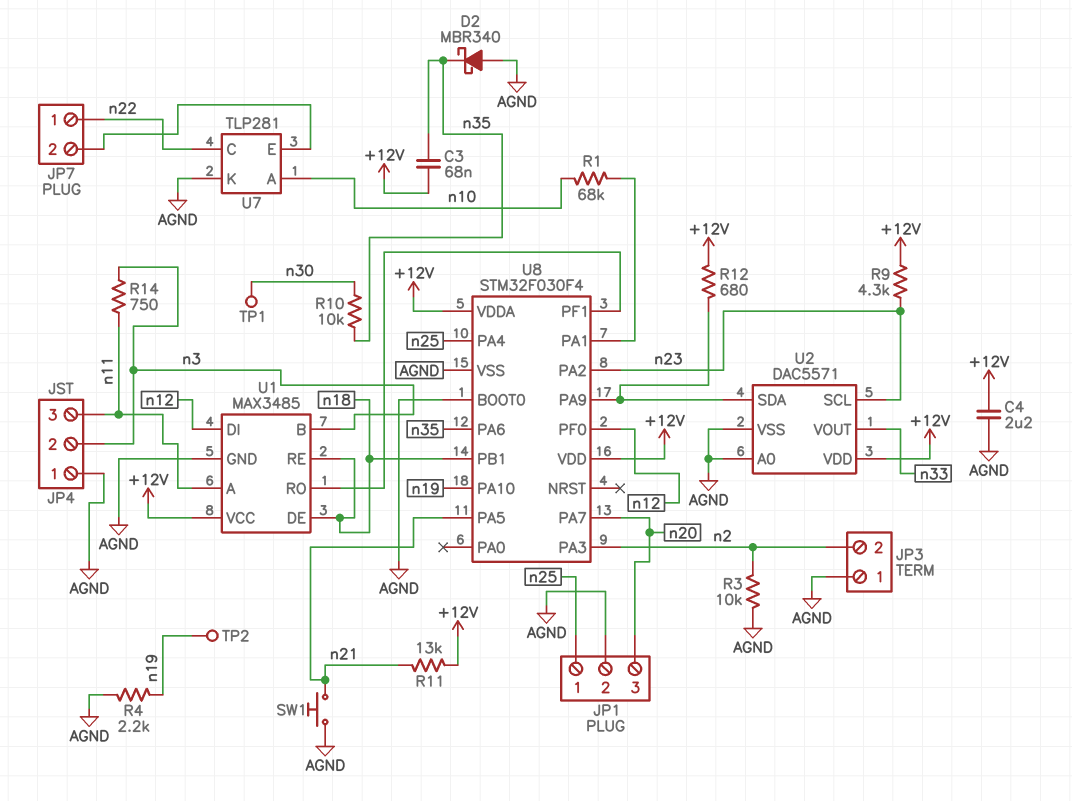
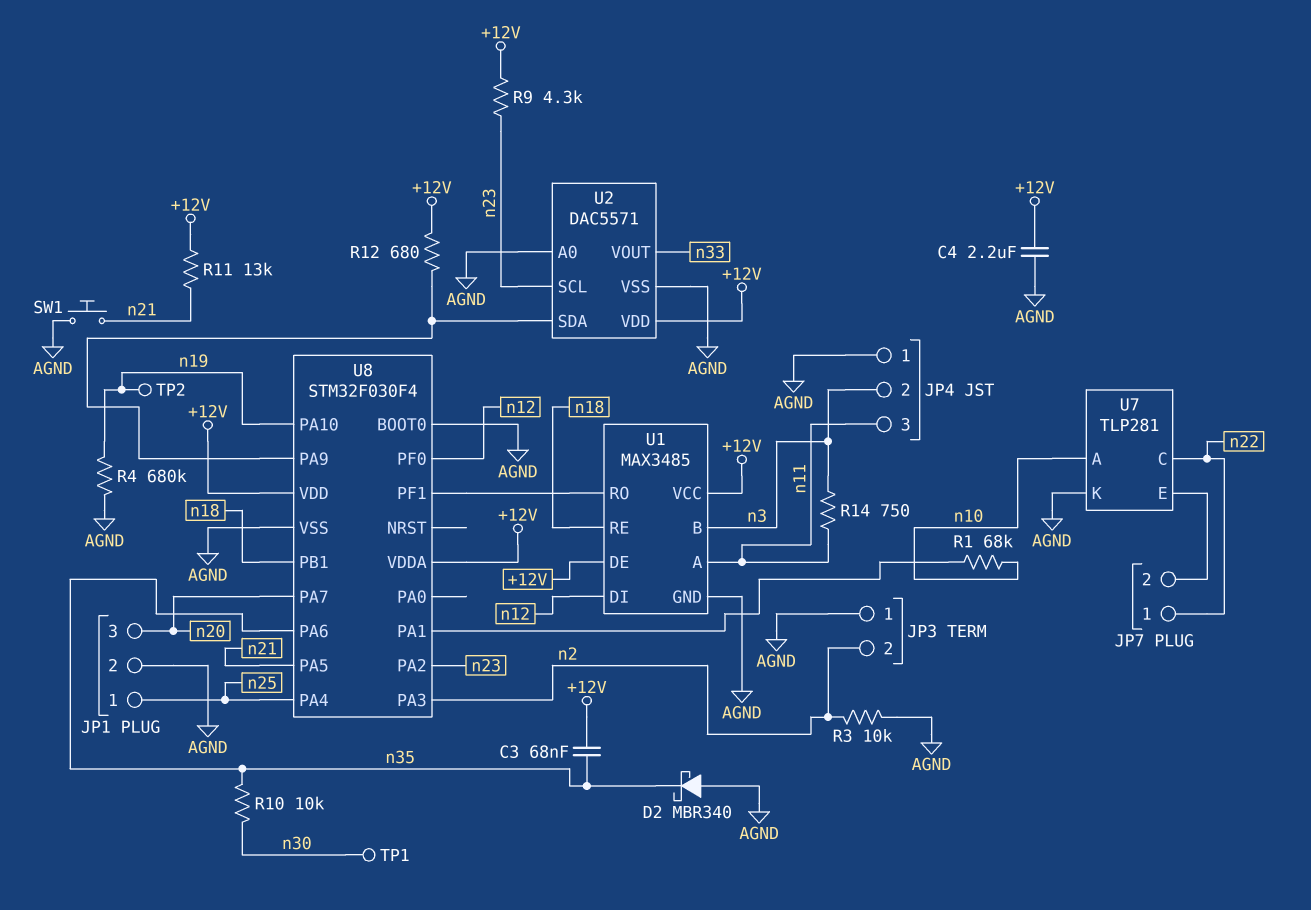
R4: 2.2k (AGND, n19) -> 680k (AGND, n19)
U1 pin DE: n18 -> +12V

